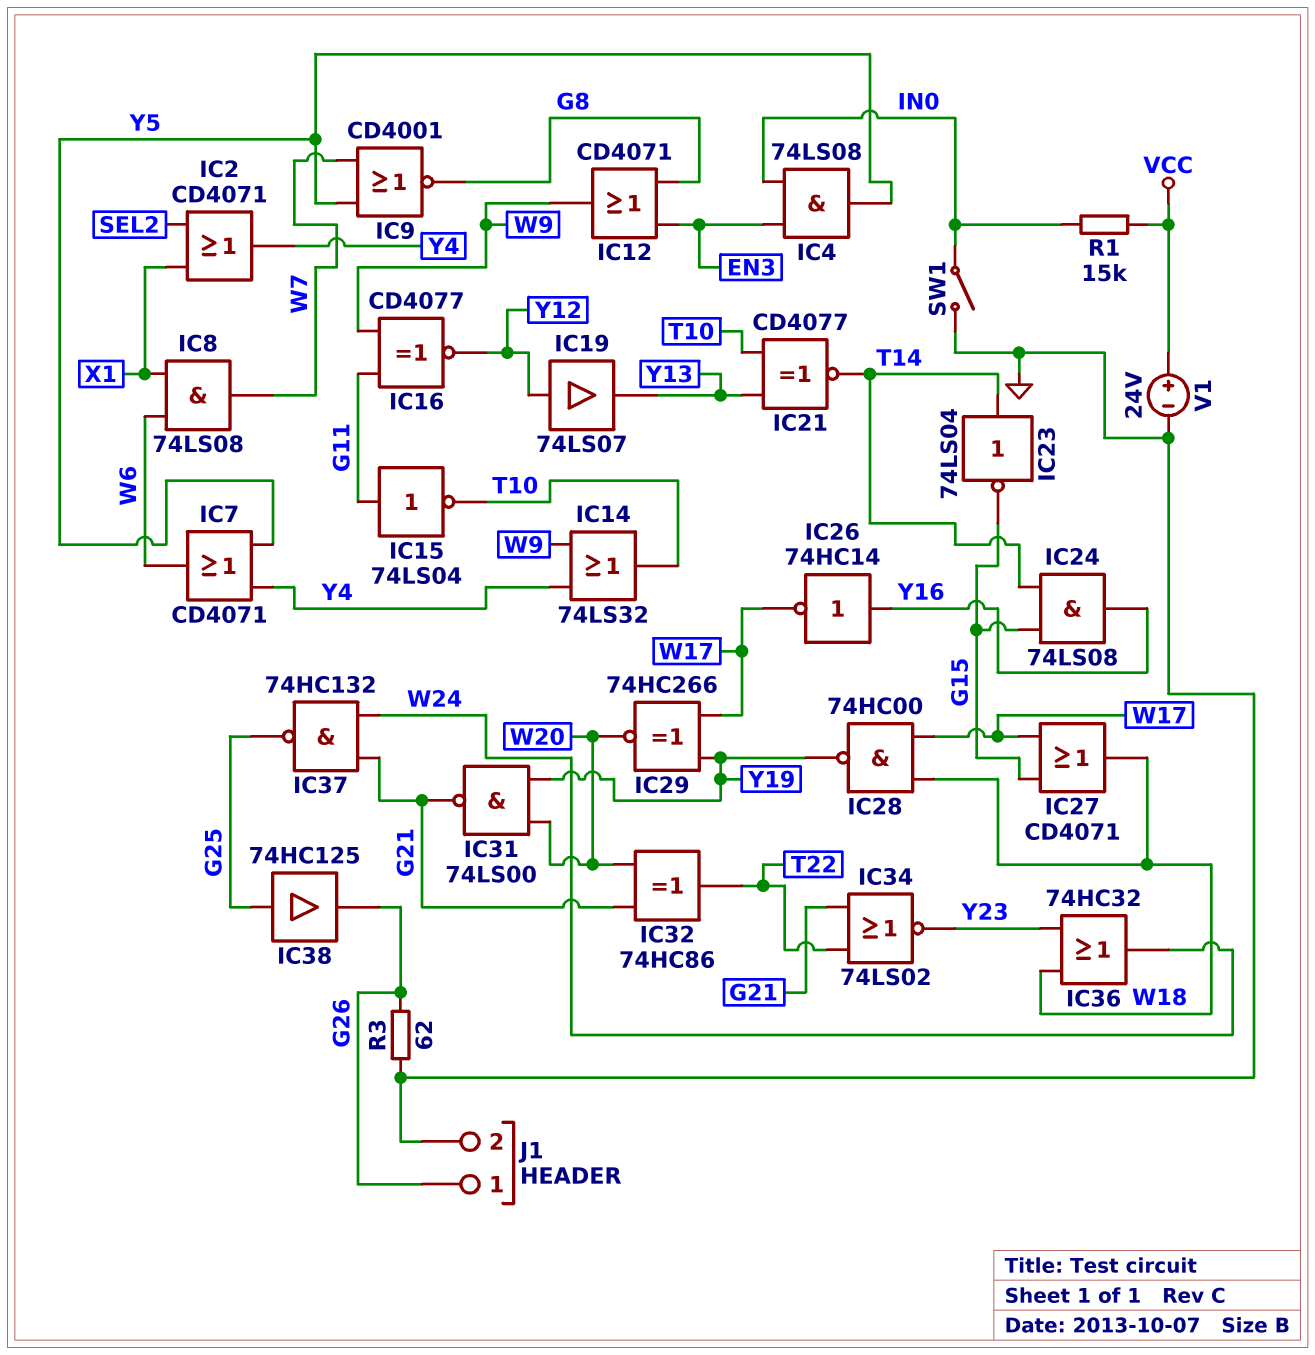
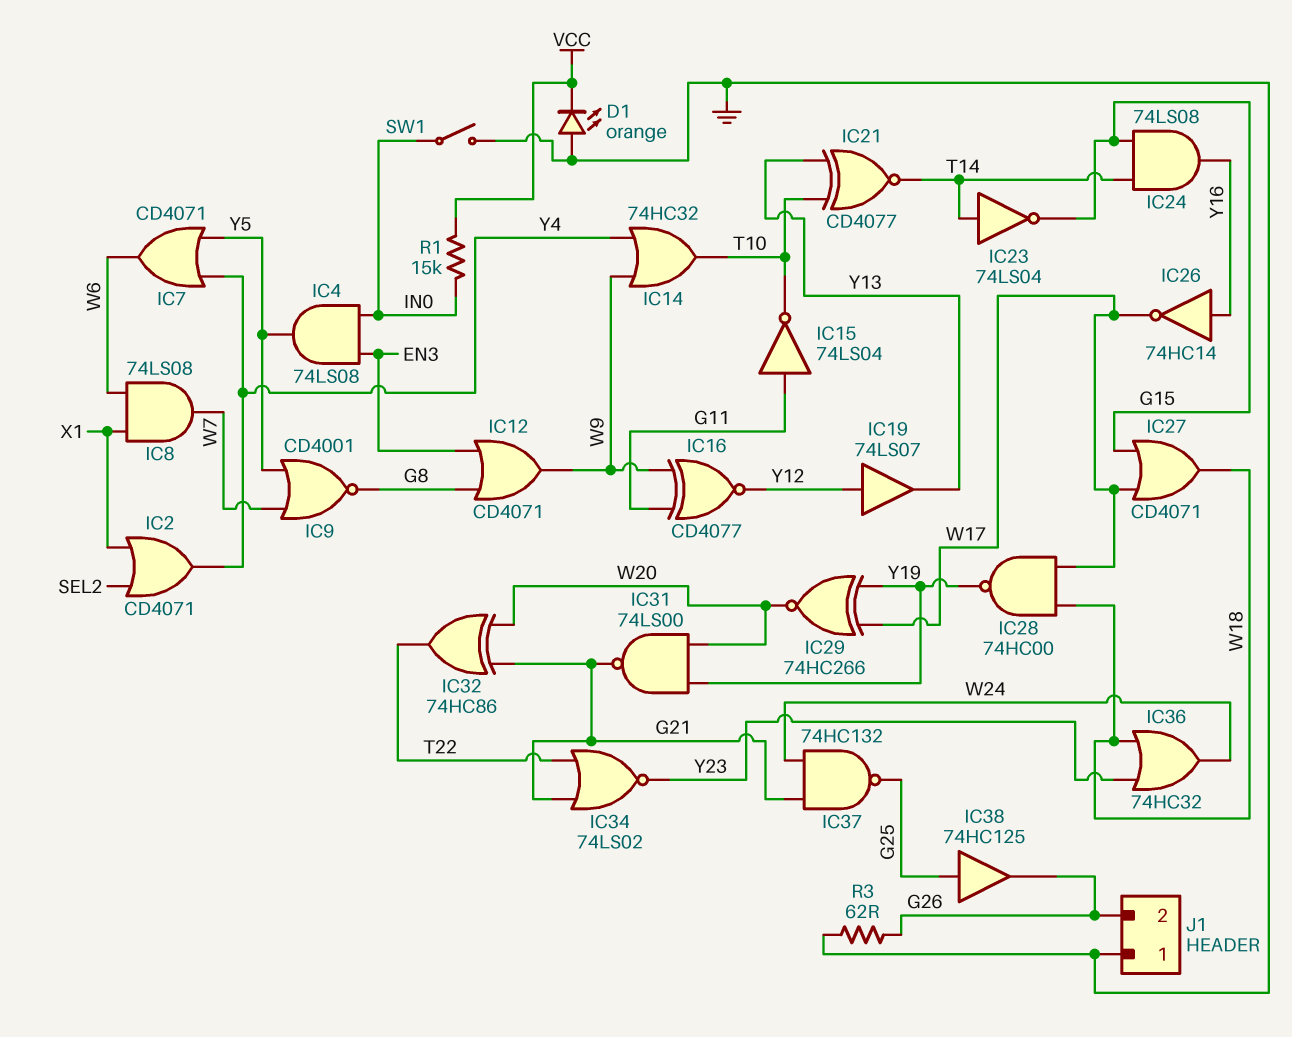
D1: none -> LED orange (A GND, K VCC)
IC14: OR 74LS32 (in W9, in Y4, out T10) -> OR 74HC32 (in W9, in Y4, out T10)
J1 pin 1: G26 -> GND
J1 pin 2: GND -> G26
V1: 24V (plus VCC, minus GND) -> none

